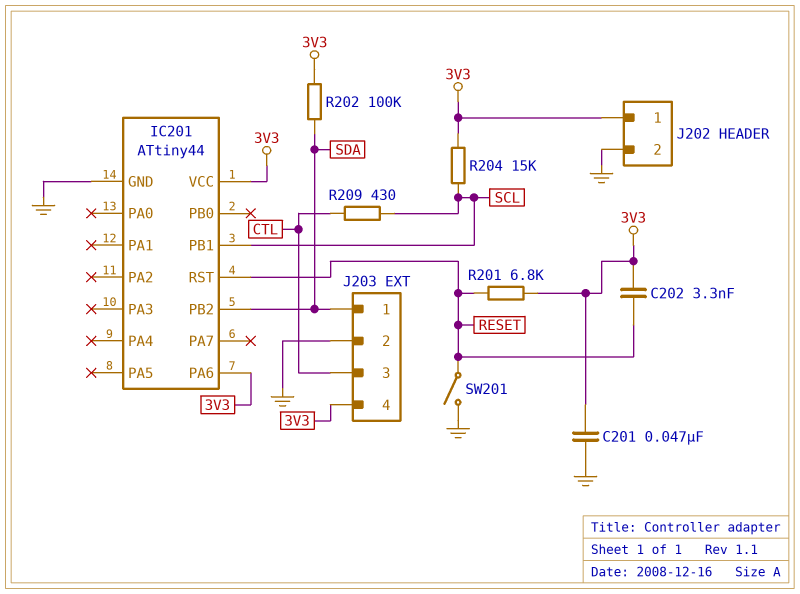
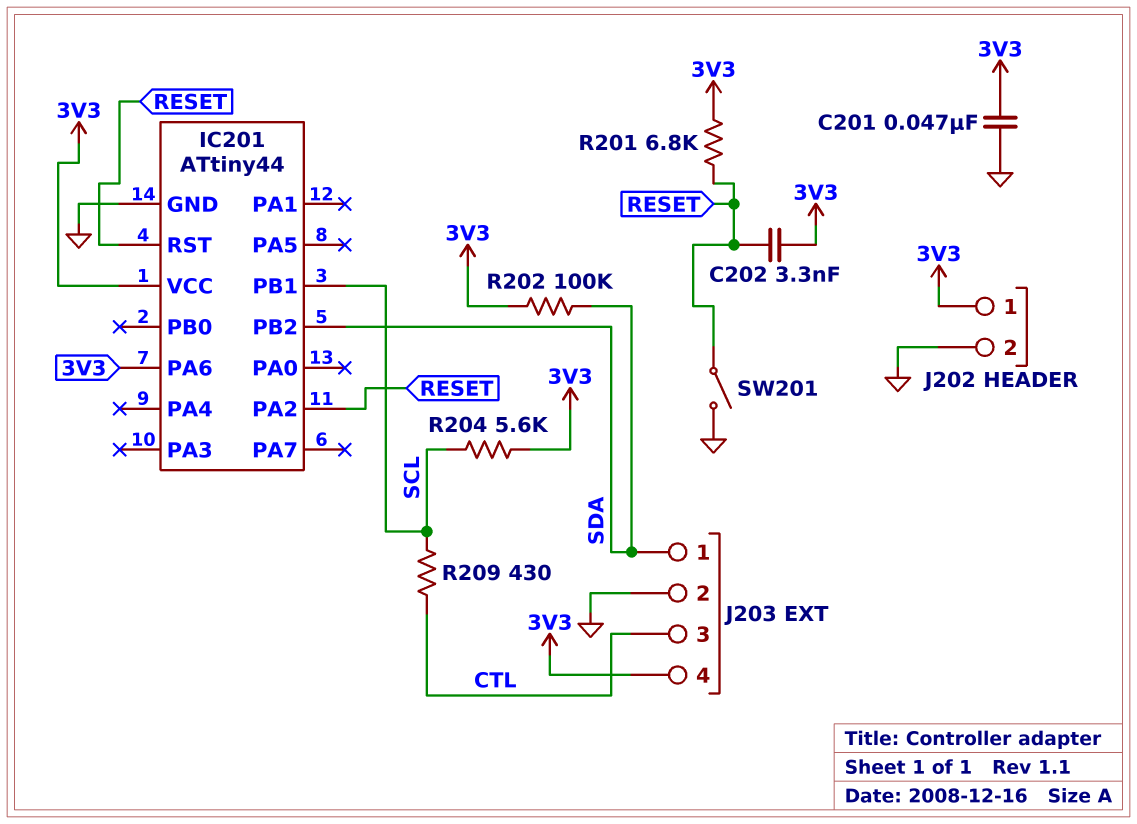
IC201 pin PA2: none -> RESET
R204: 15k (3V3, SCL) -> 5.6k (3V3, SCL)

